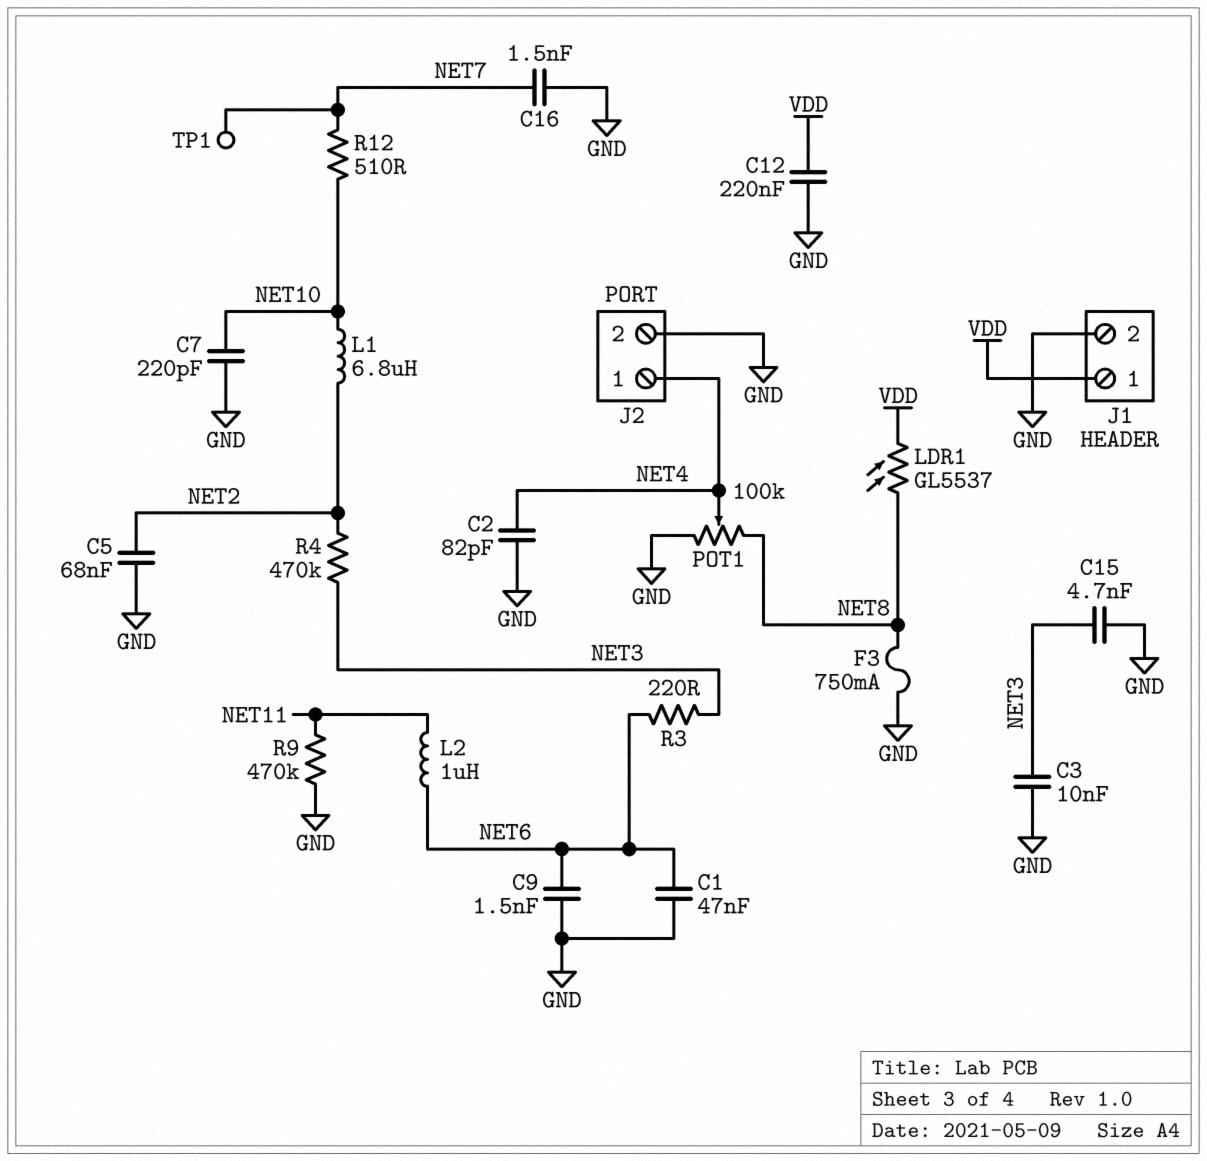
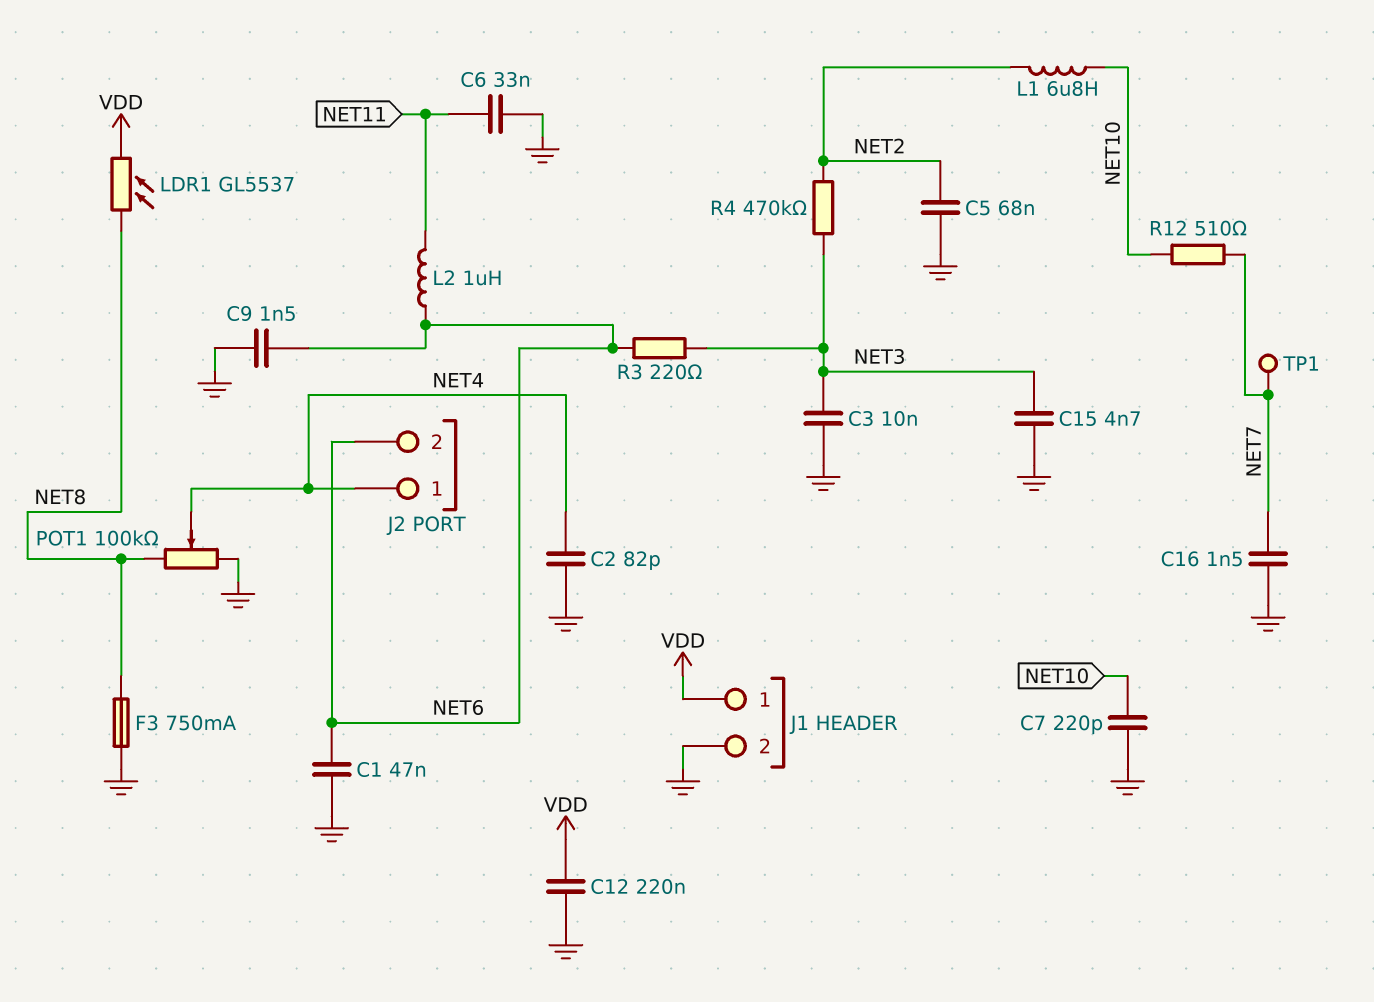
C6: none -> 33nF (GND, NET11)
J2 pin 2: GND -> NET6
R9: 470k (GND, NET11) -> none

